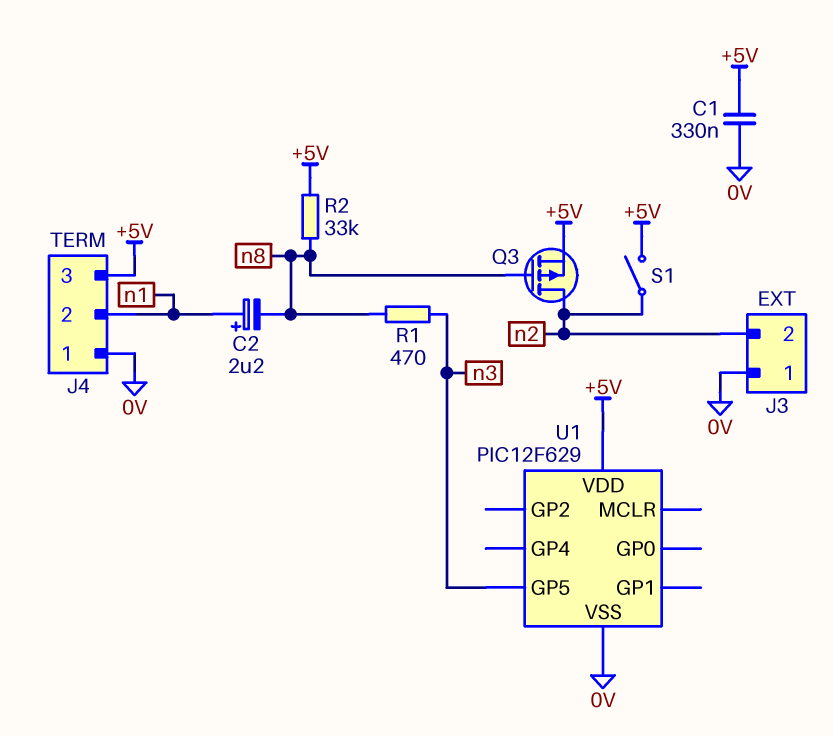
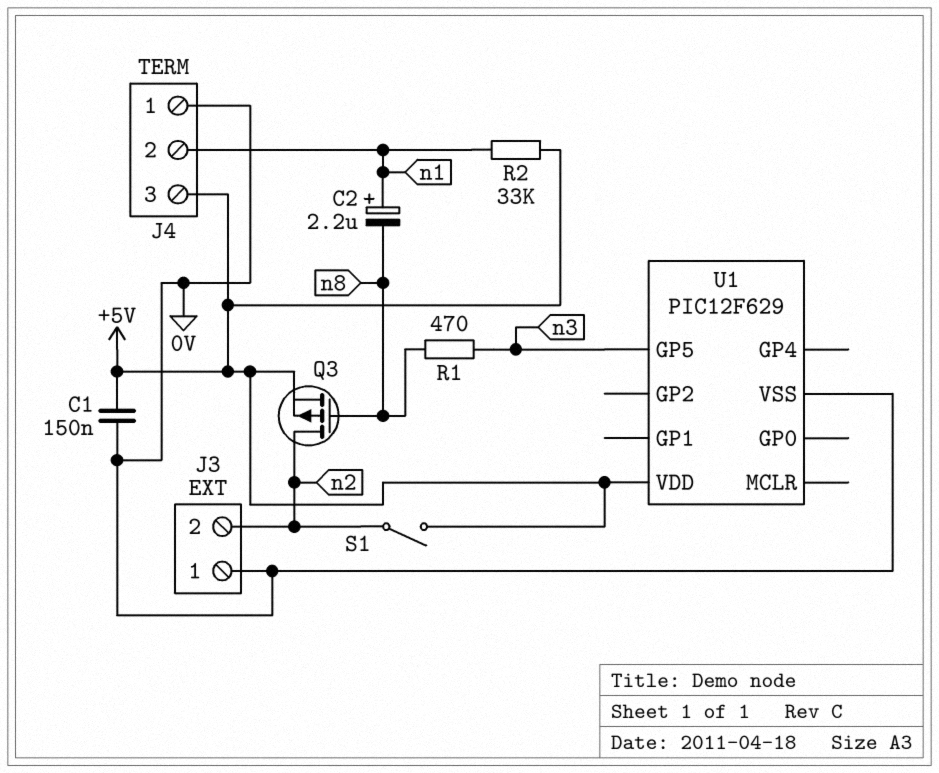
C1: 330nF (+5V, 0V) -> 150nF (+5V, 0V)
R2: 33k (+5V, n8) -> 33k (+5V, n1)

